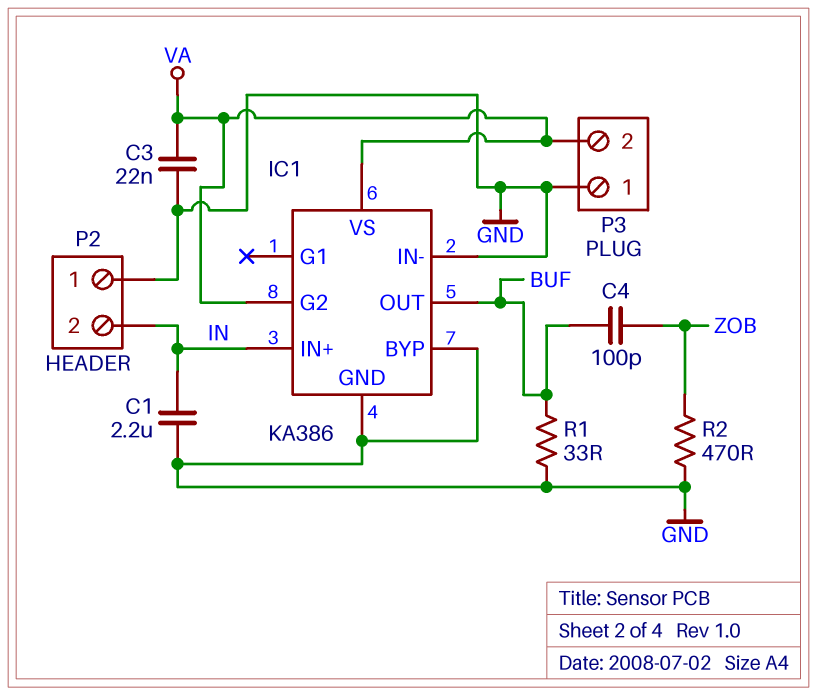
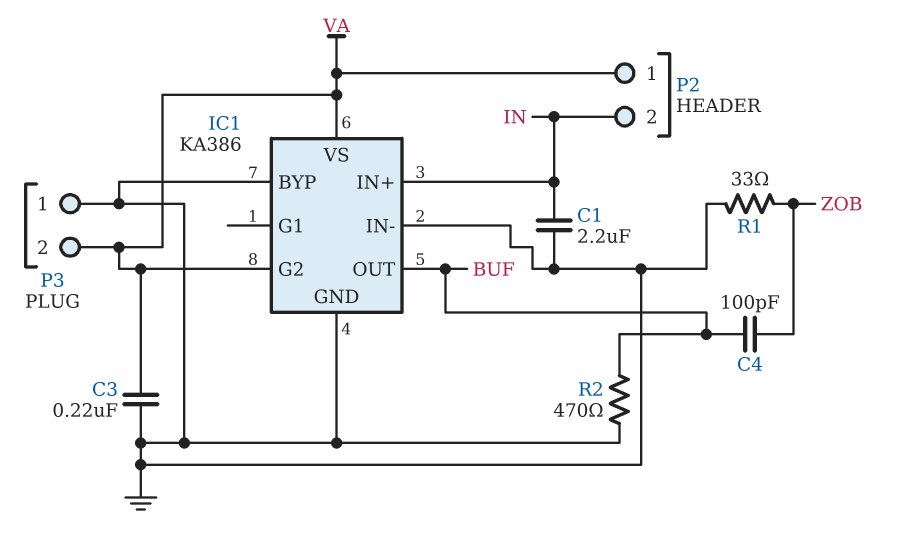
C3: 22nF (GND, VA) -> 220nF (GND, VA)
P2 pin 1: GND -> VA
R1: 33 (BUF, GND) -> 33 (GND, ZOB)
R2: 470 (GND, ZOB) -> 470 (BUF, GND)

